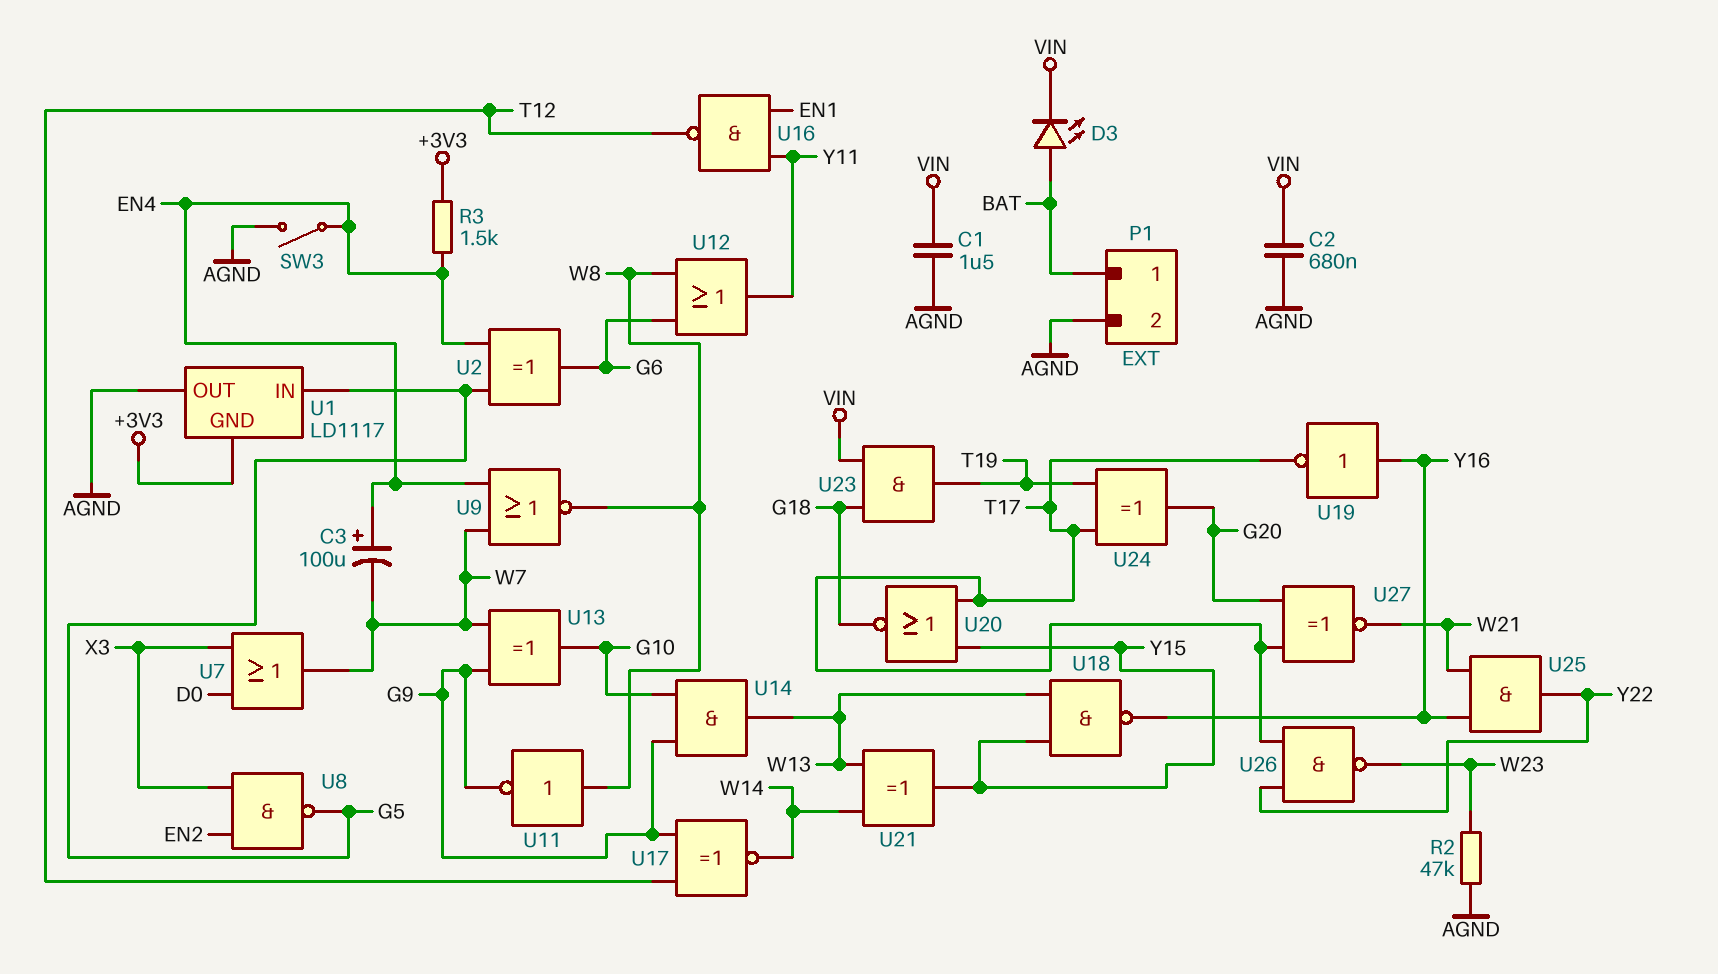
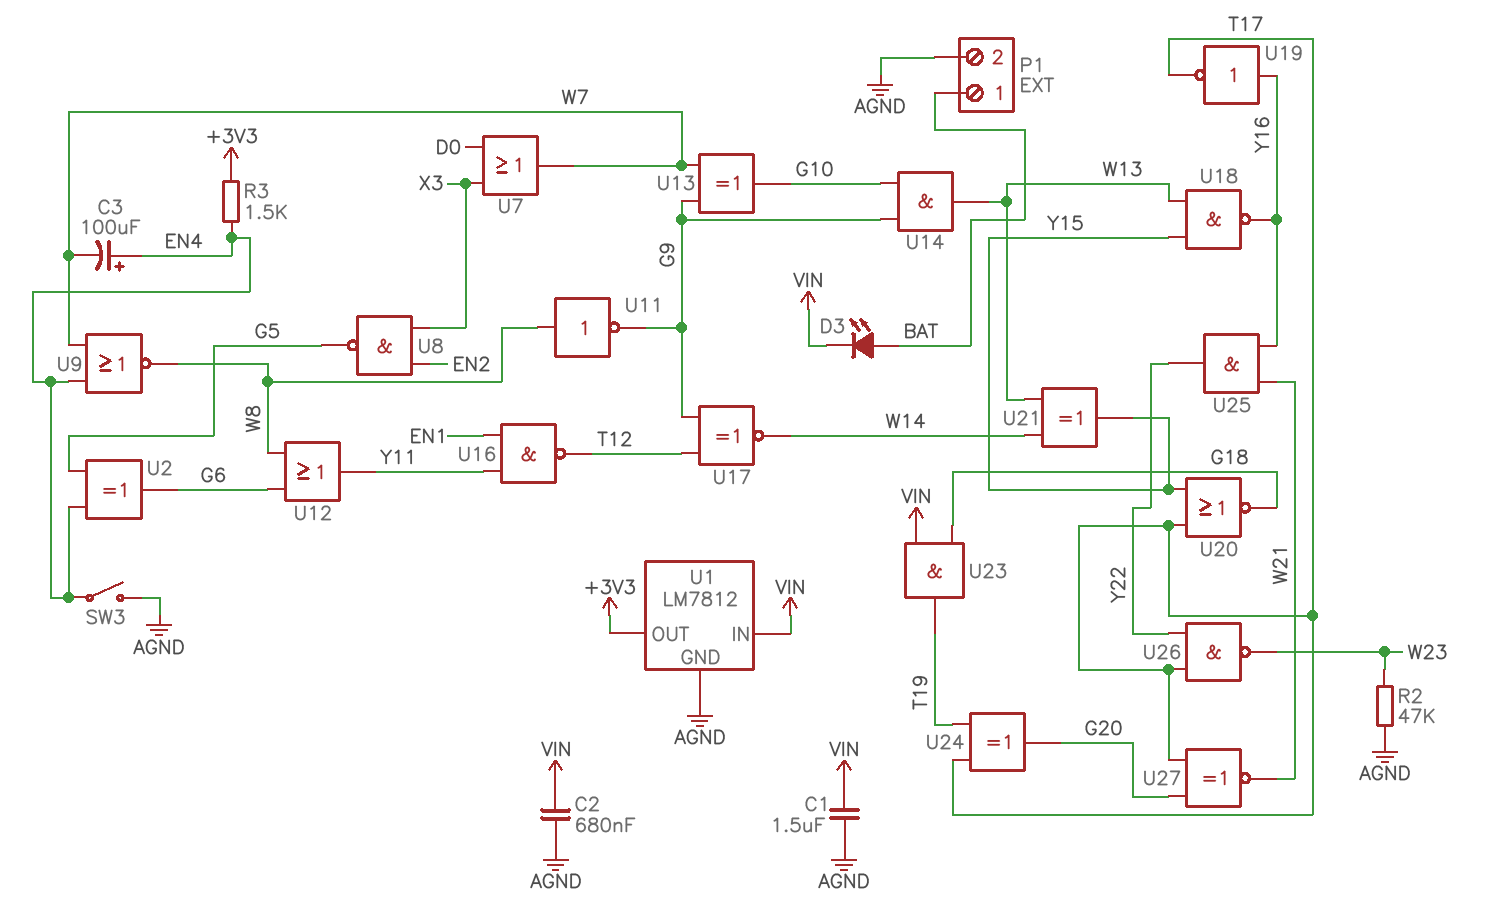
U1: LD1117 -> LM7812
U1 pin GND: +3V3 -> AGND
U1 pin IN: G5 -> VIN
U1 pin OUT: AGND -> +3V3

